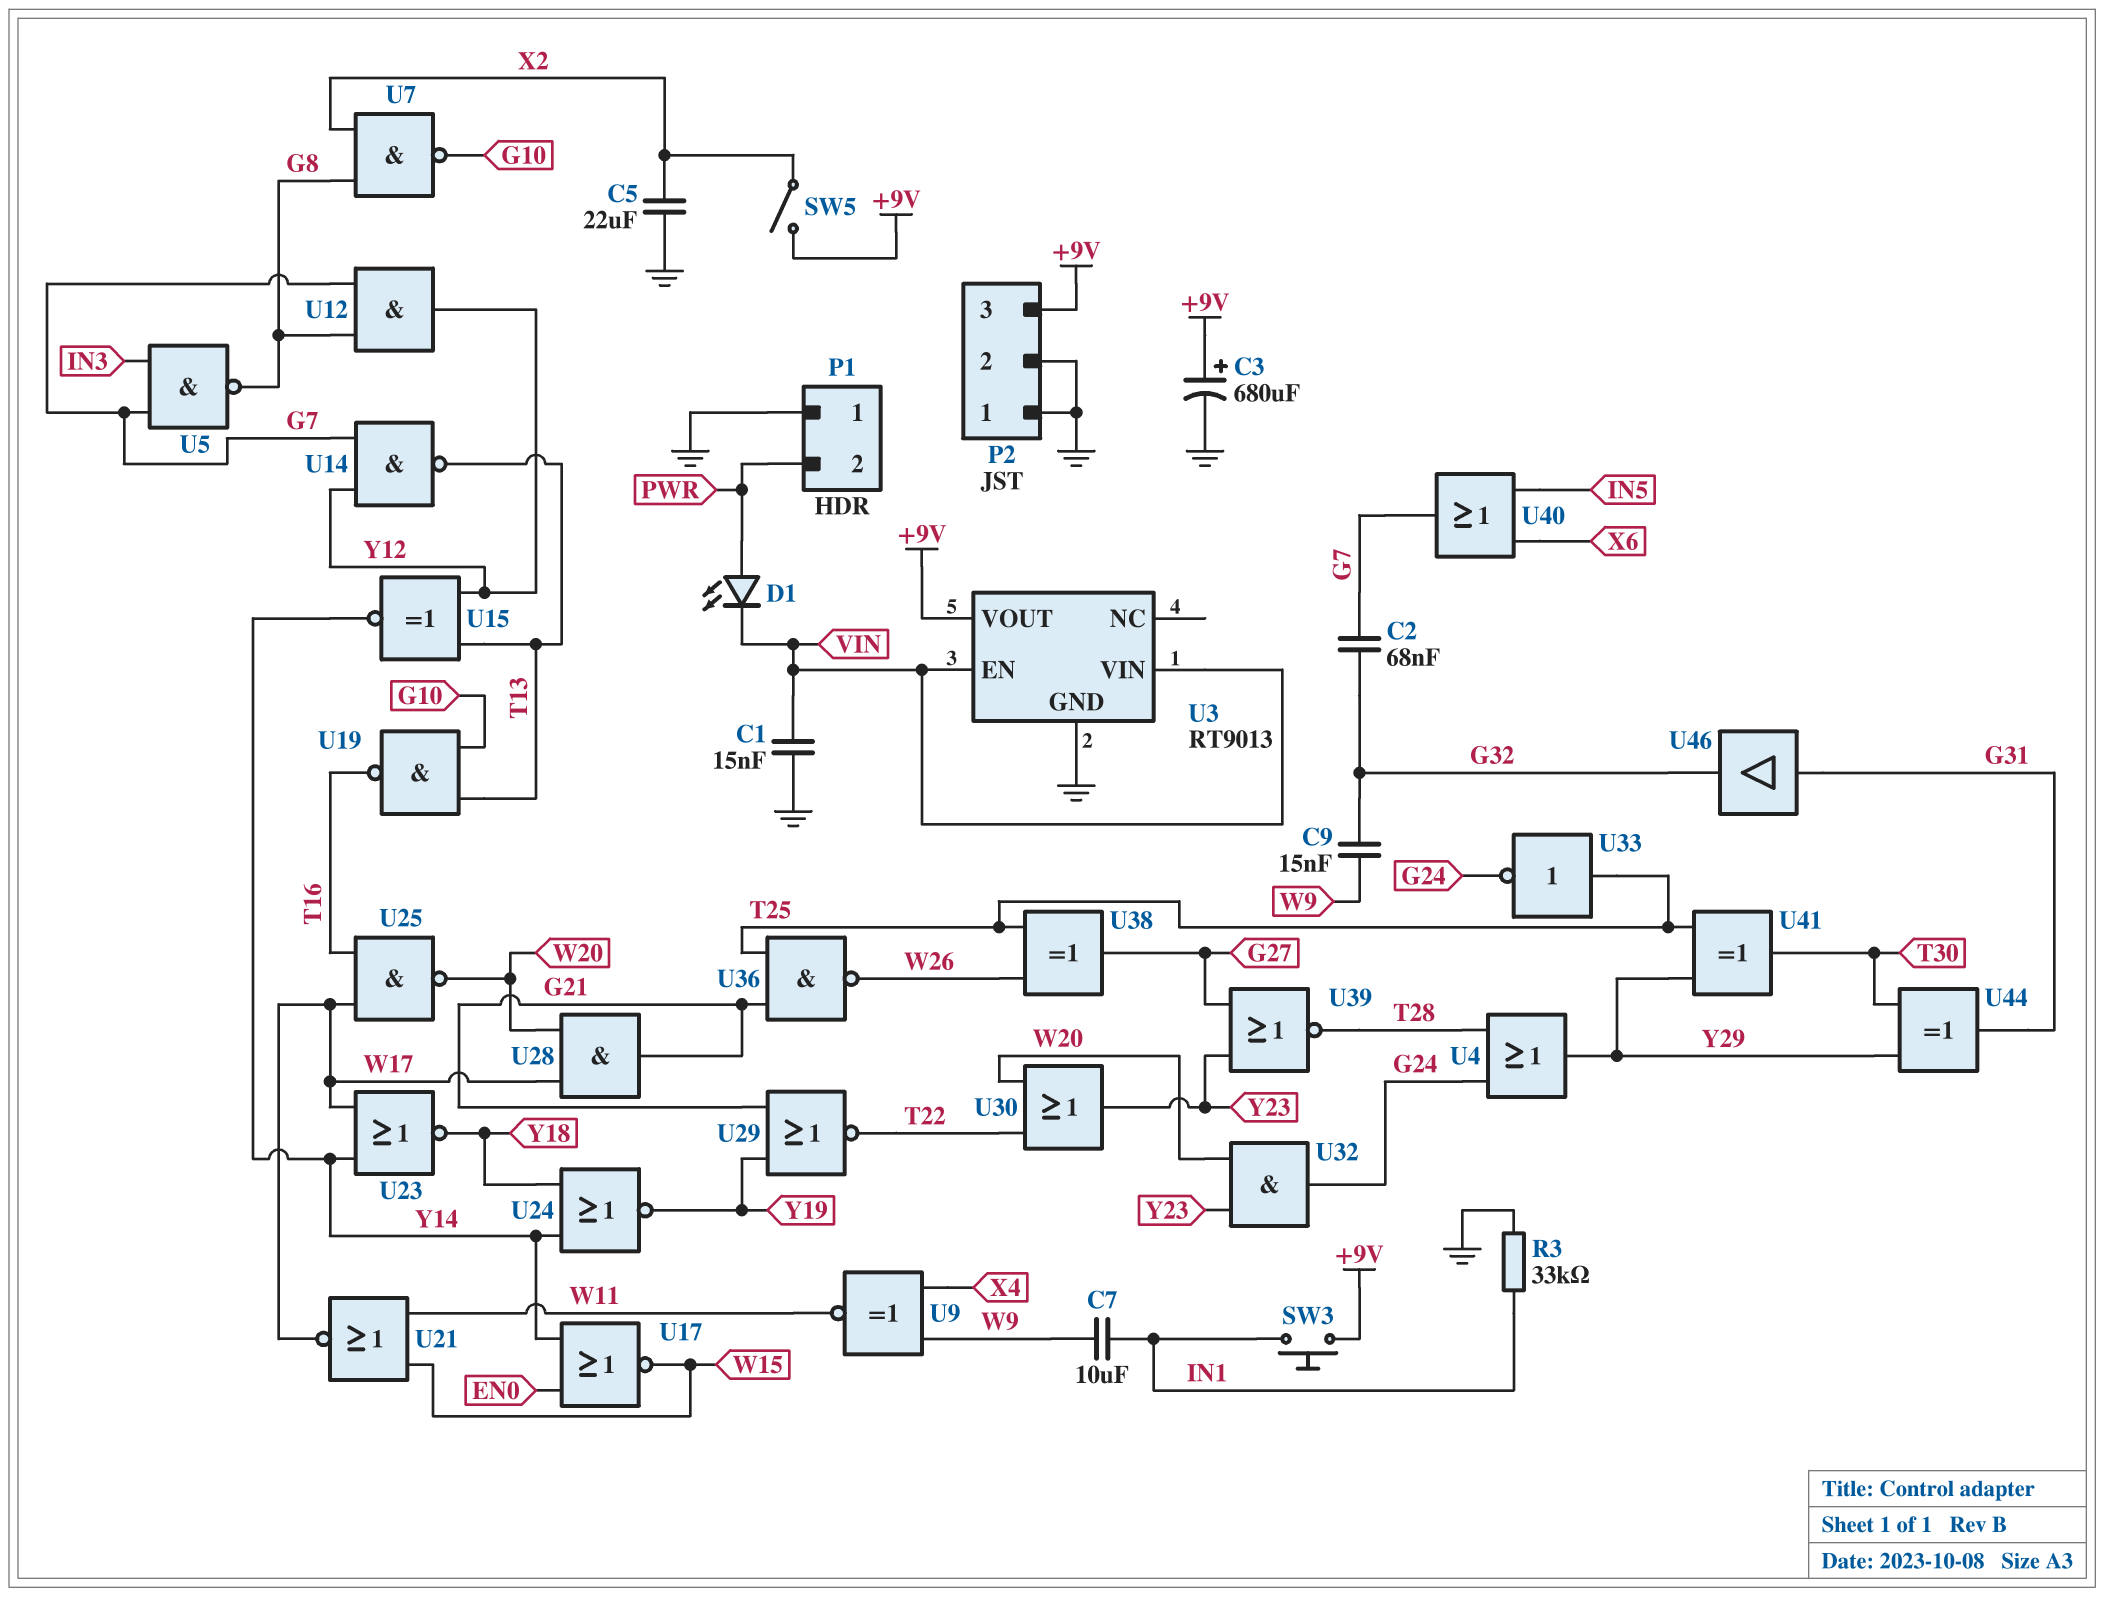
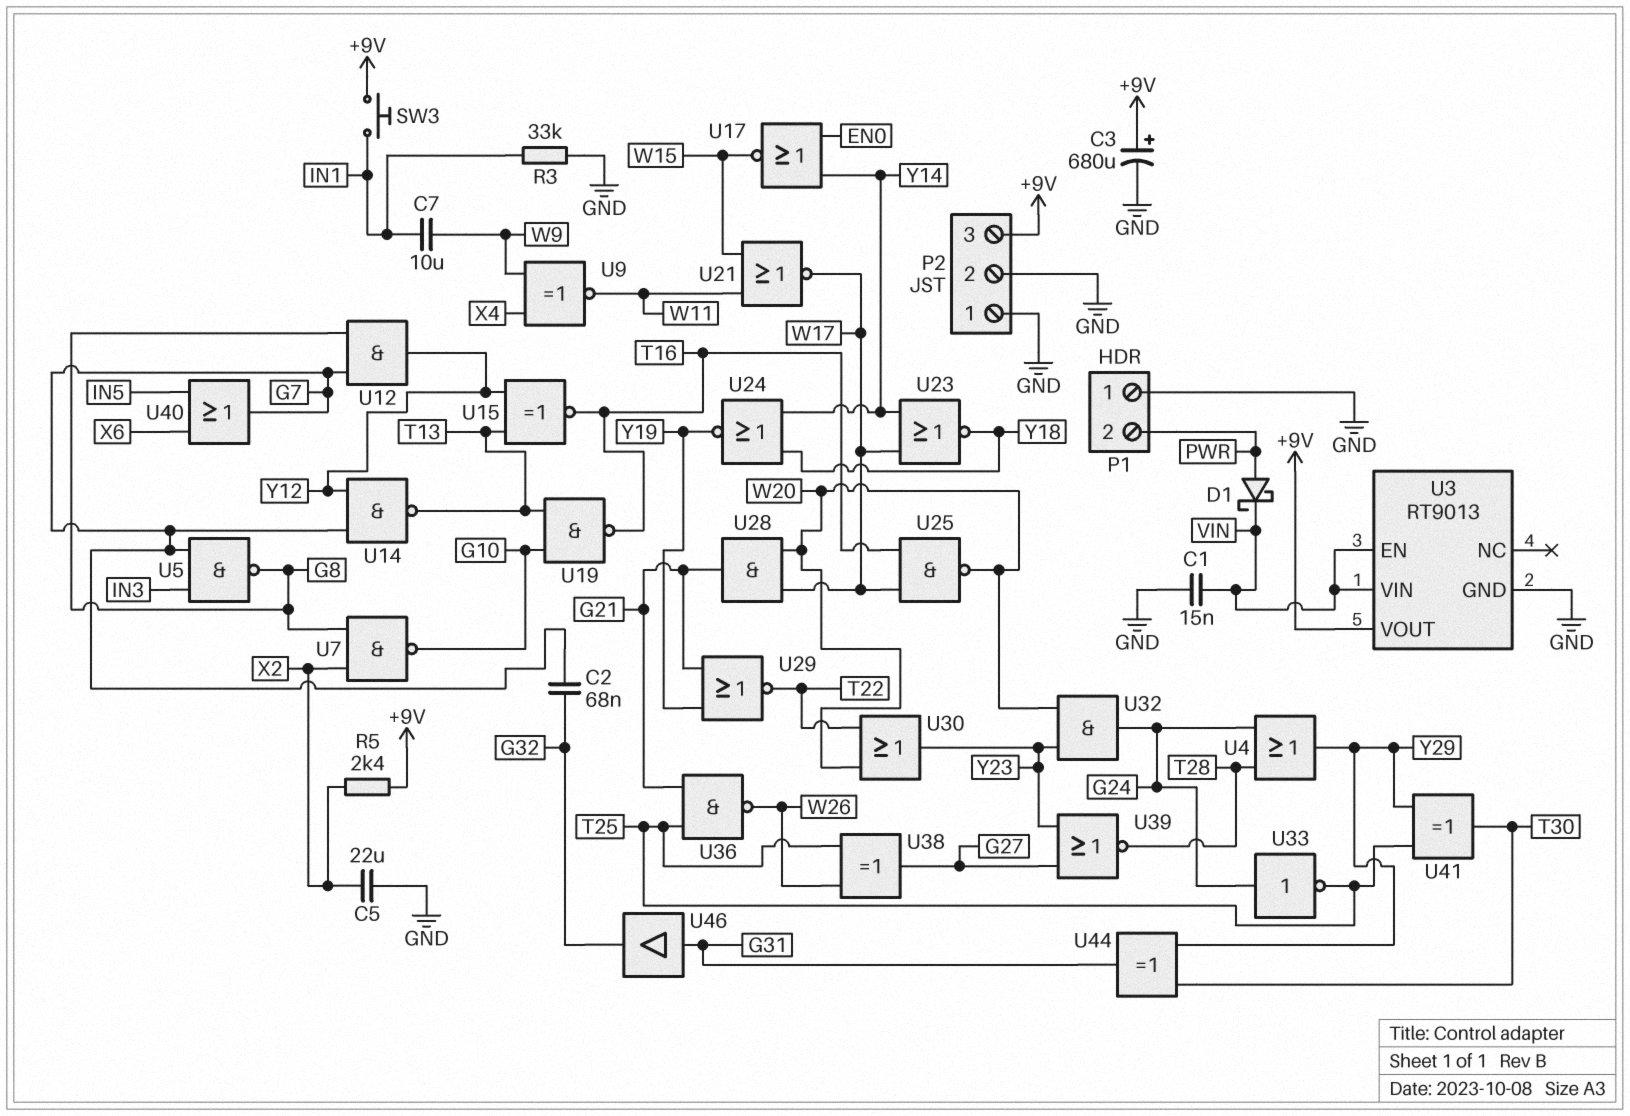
C9: 15nF (G32, W9) -> none
D1: LED (A PWR, K VIN) -> schottky (A PWR, K VIN)
R5: none -> 2.4k (+9V, X2)
SW5: switch (+9V, X2) -> none
U15: XNOR (in T13, in Y12, out Y14) -> XNOR (in T13, in Y12, out T16)
U33: NOT (in T25, out G24) -> NOT (in G24, out T25)

